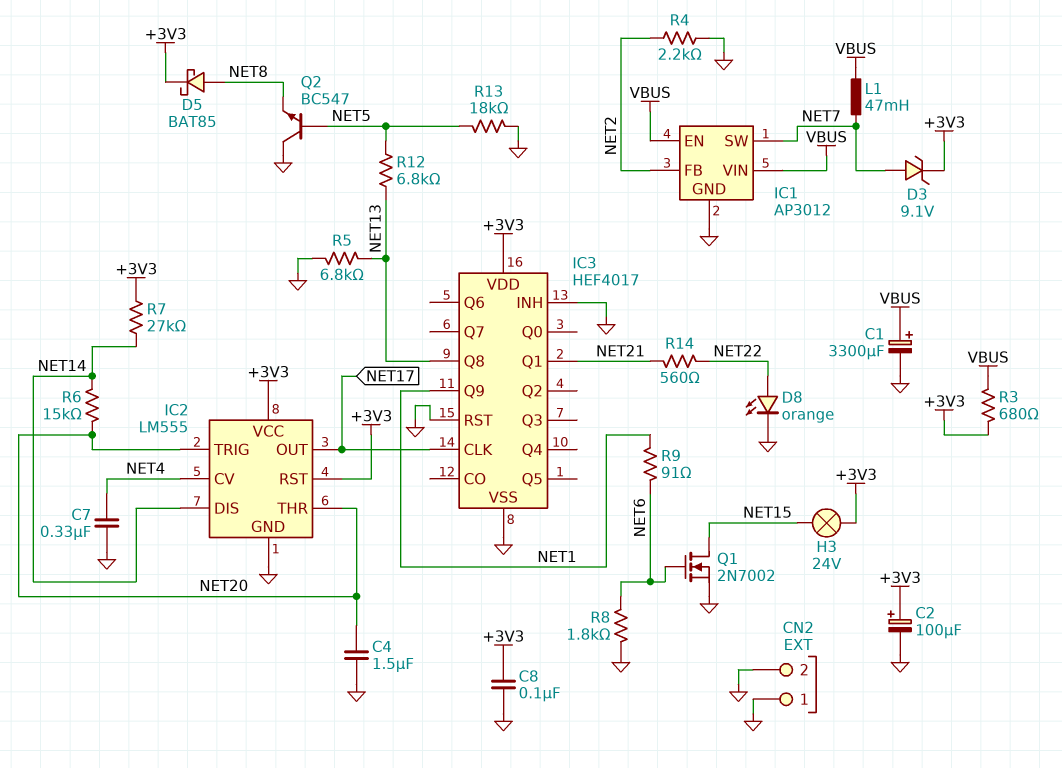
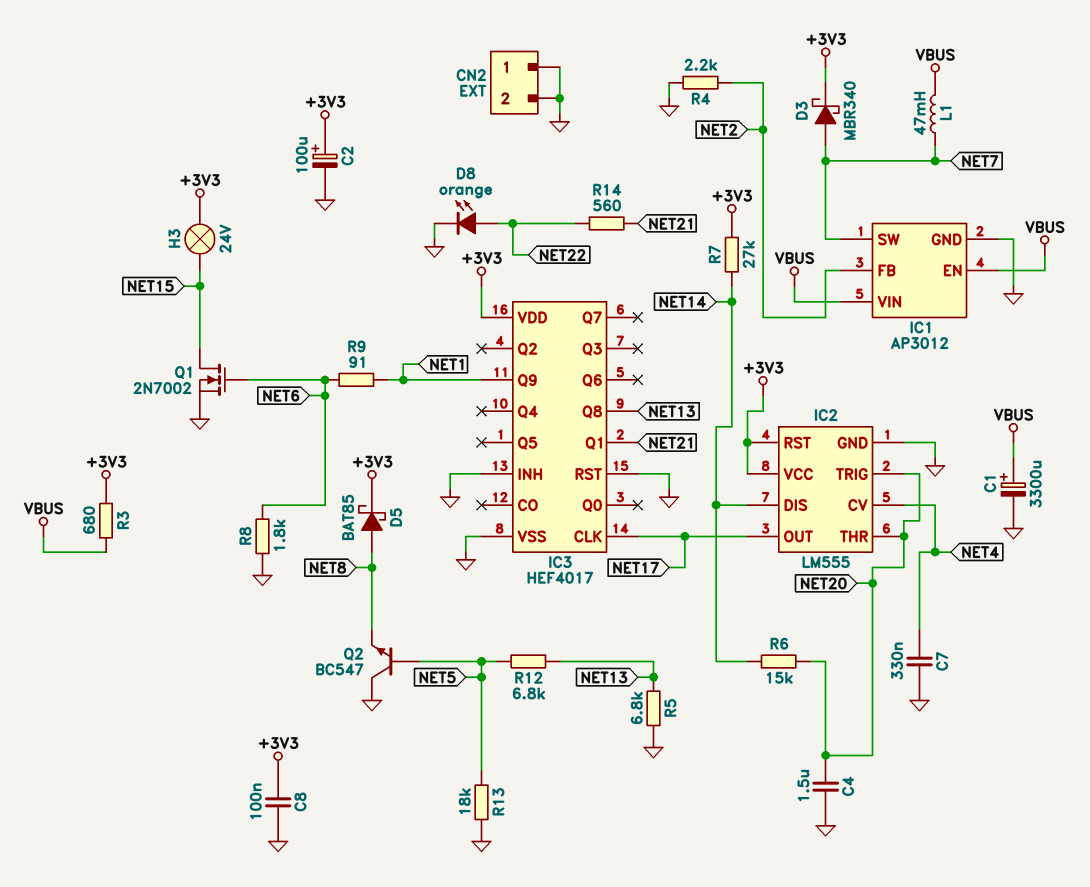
D3: zener 9.1V (A NET7, K +3V3) -> schottky MBR340 (A NET7, K +3V3)

